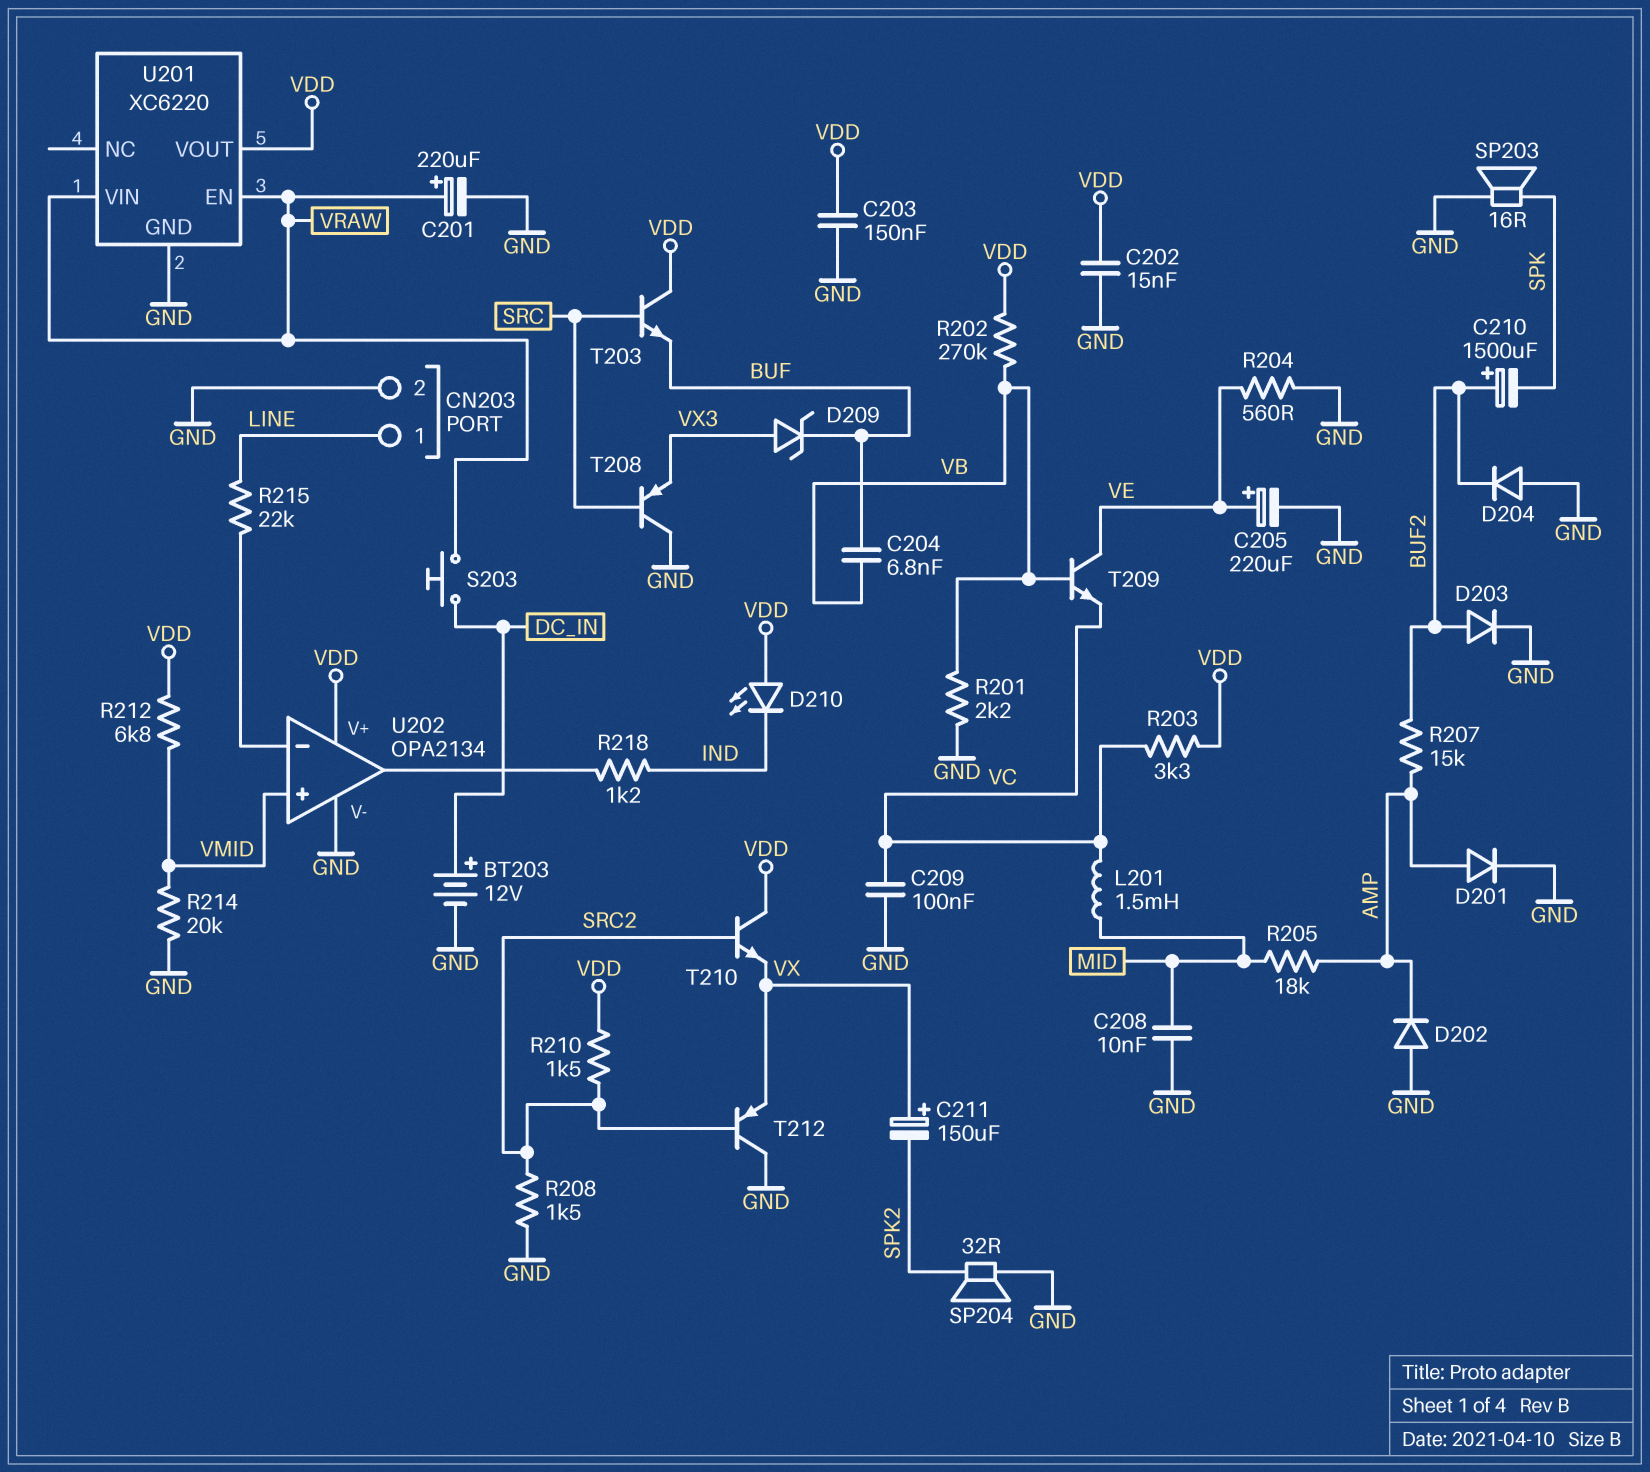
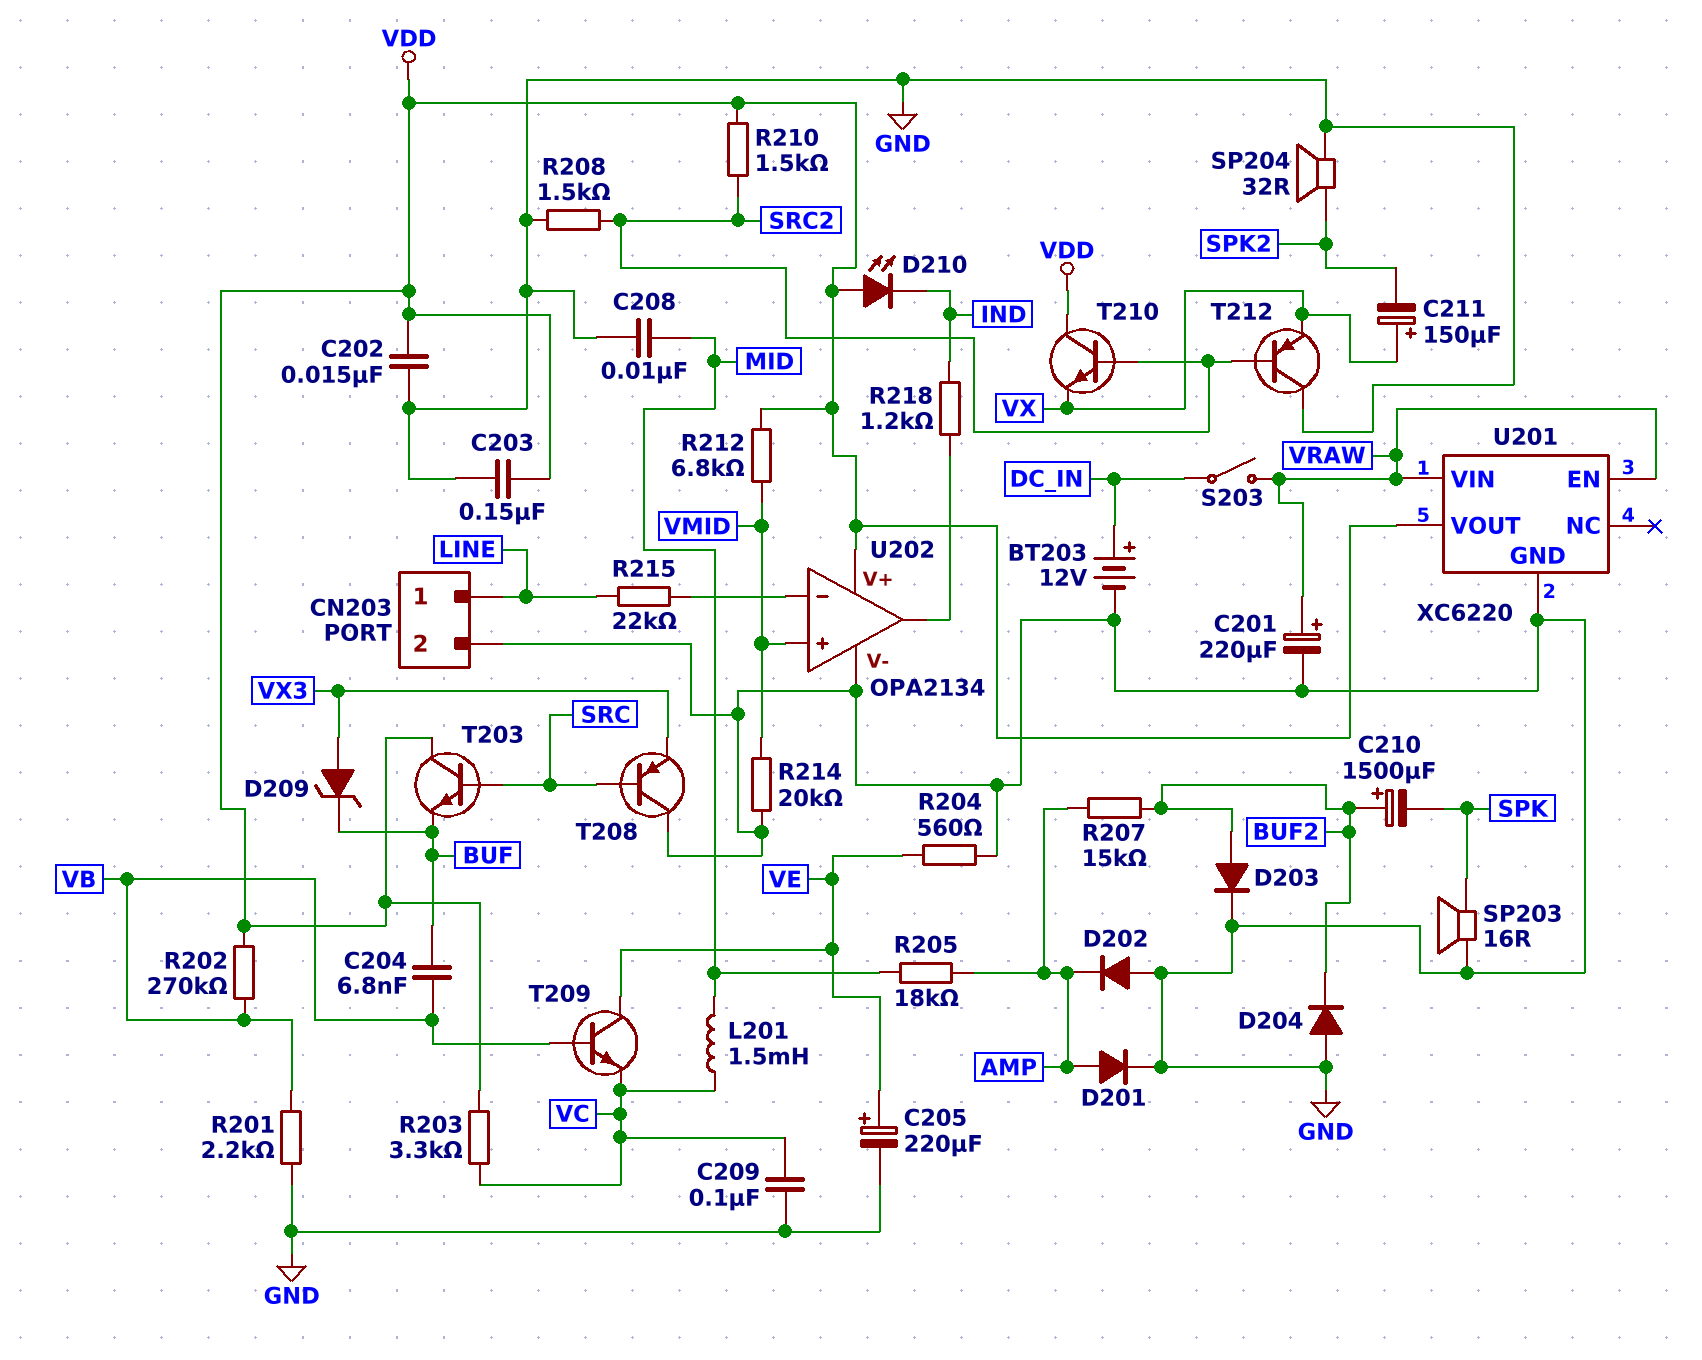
S203: button (DC_IN, VRAW) -> switch (DC_IN, VRAW)

